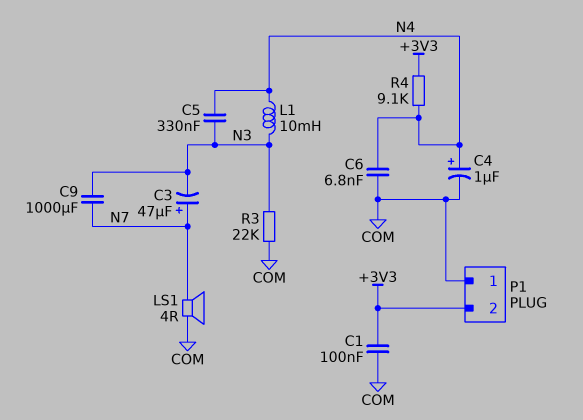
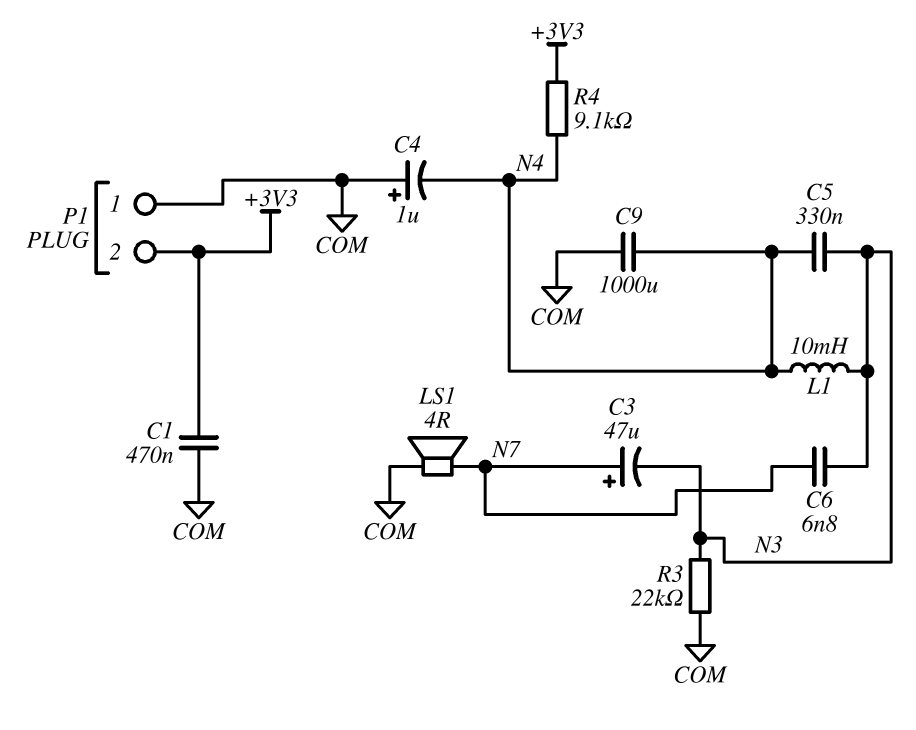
C1: 100nF (+3V3, COM) -> 470nF (+3V3, COM)
C4: 1uF (plus N4, minus COM) -> 1uF (plus COM, minus N4)
C6: 6.8nF (COM, N4) -> 6.8nF (N3, N7)
C9: 1000uF (N3, N7) -> 1000uF (COM, N4)

